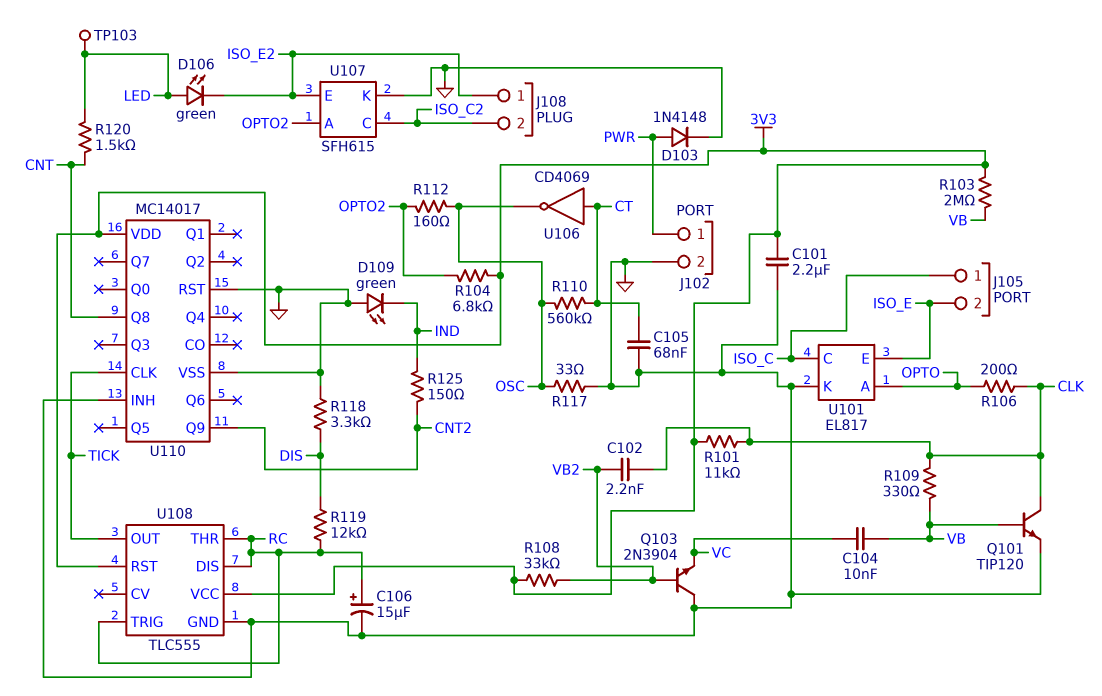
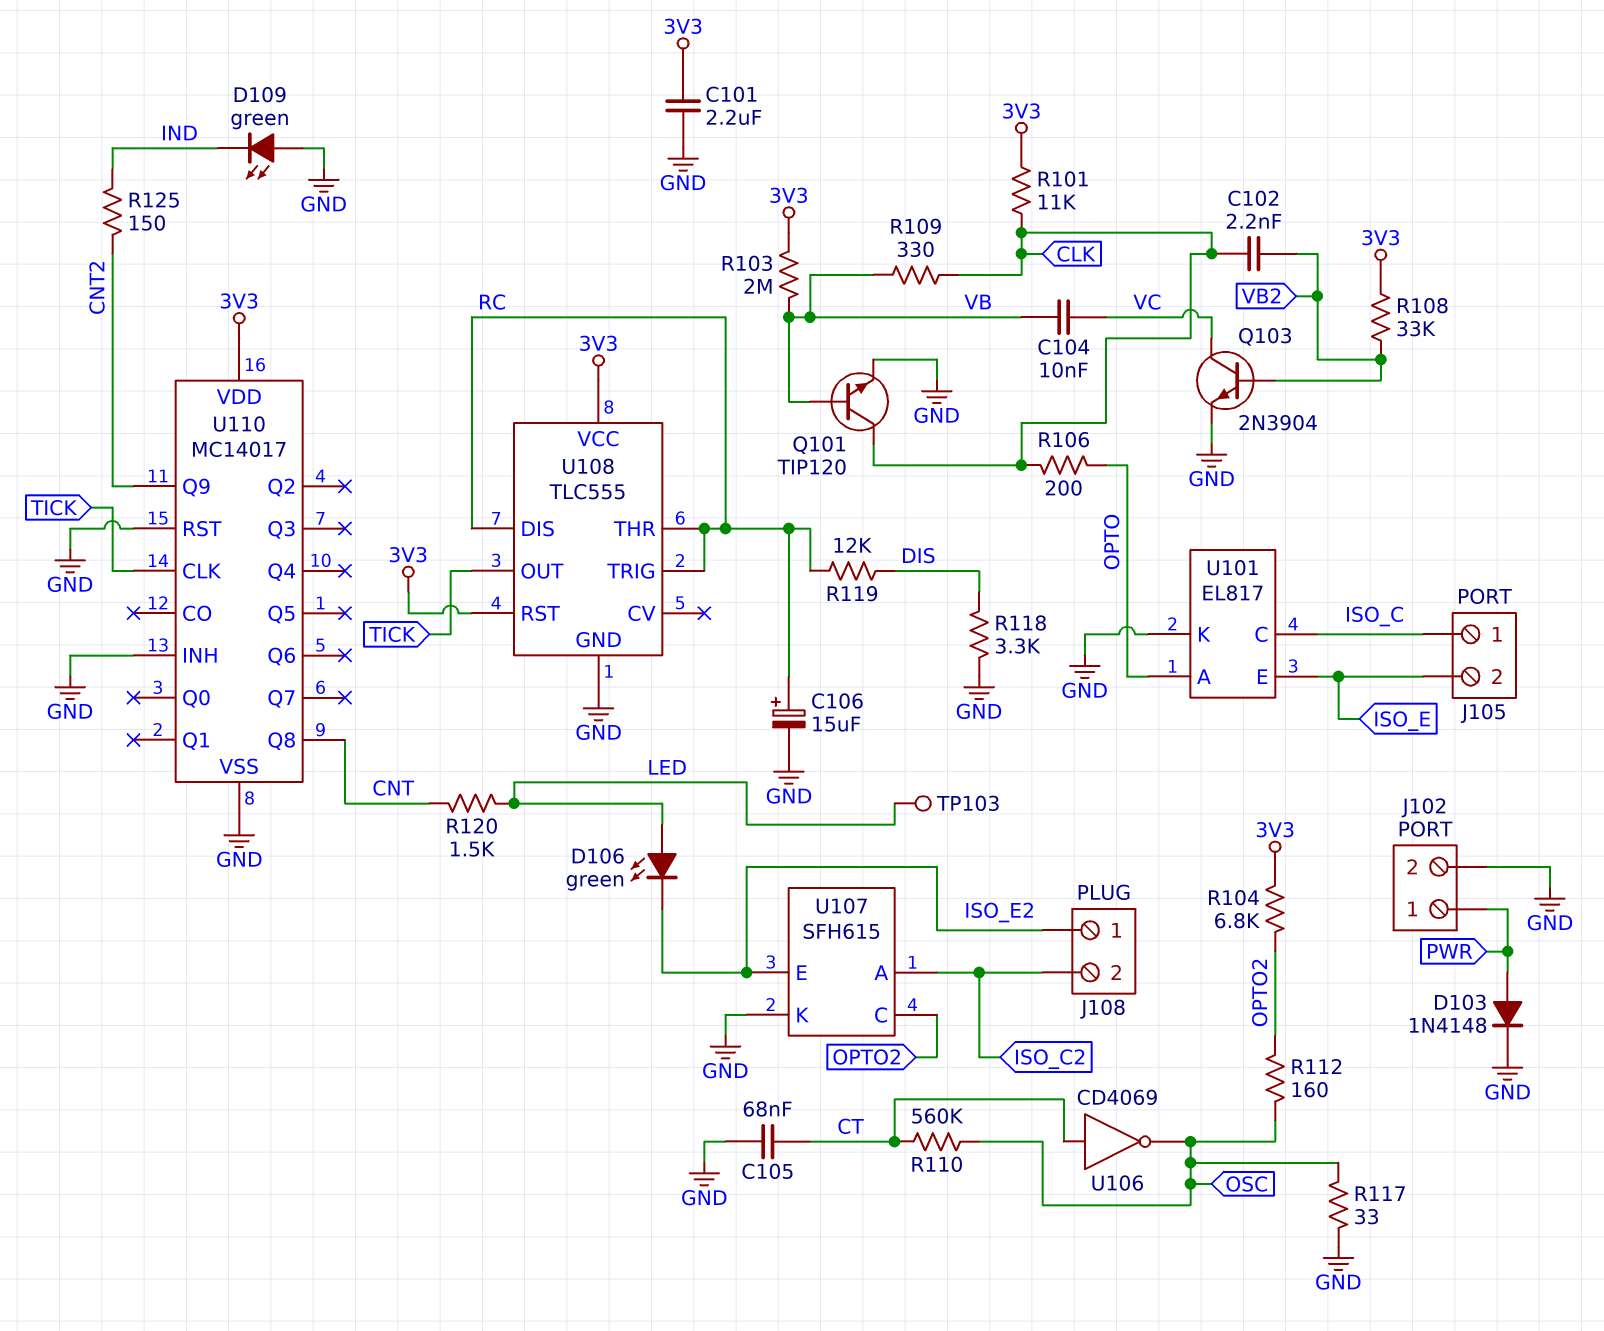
Q103: NPN 2N3904 (B VB2, C GND, E VC) -> NPN 2N3904 (B VB2, C VC, E GND)
U107 pin A: OPTO2 -> ISO_C2
U107 pin C: ISO_C2 -> OPTO2

